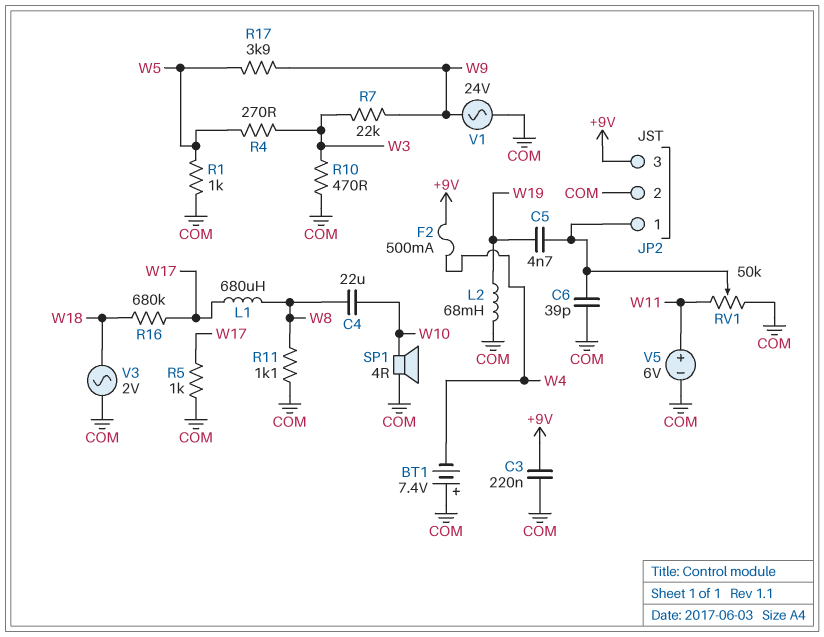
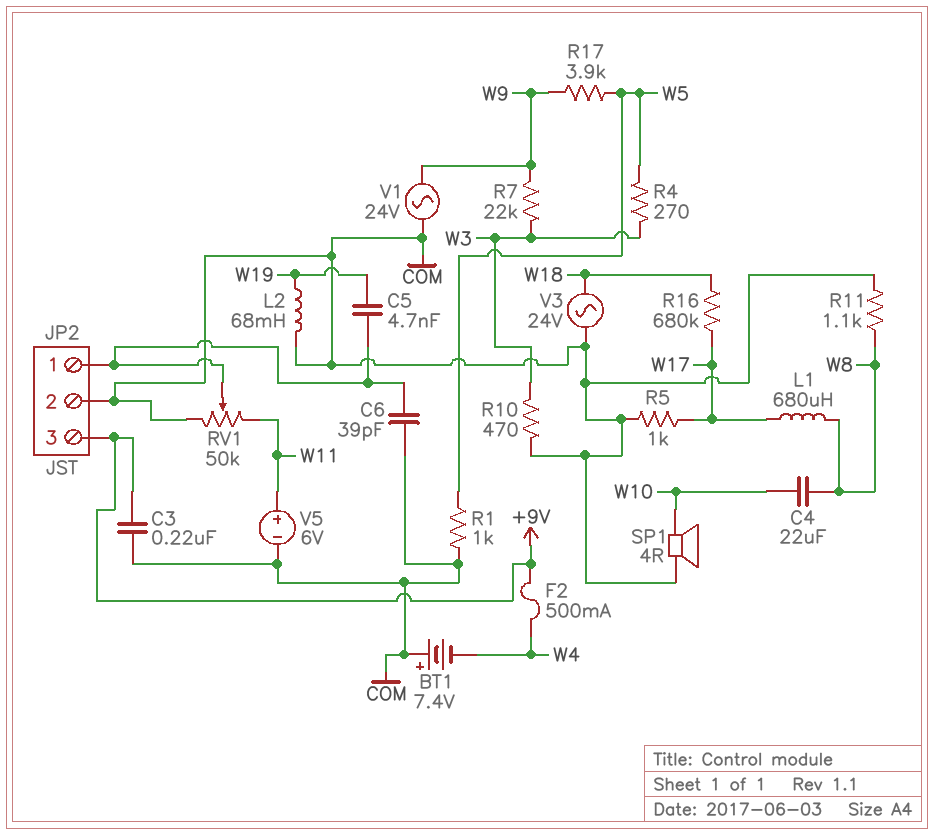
V3: AC 2V (COM, W18) -> AC 24V (COM, W18)

